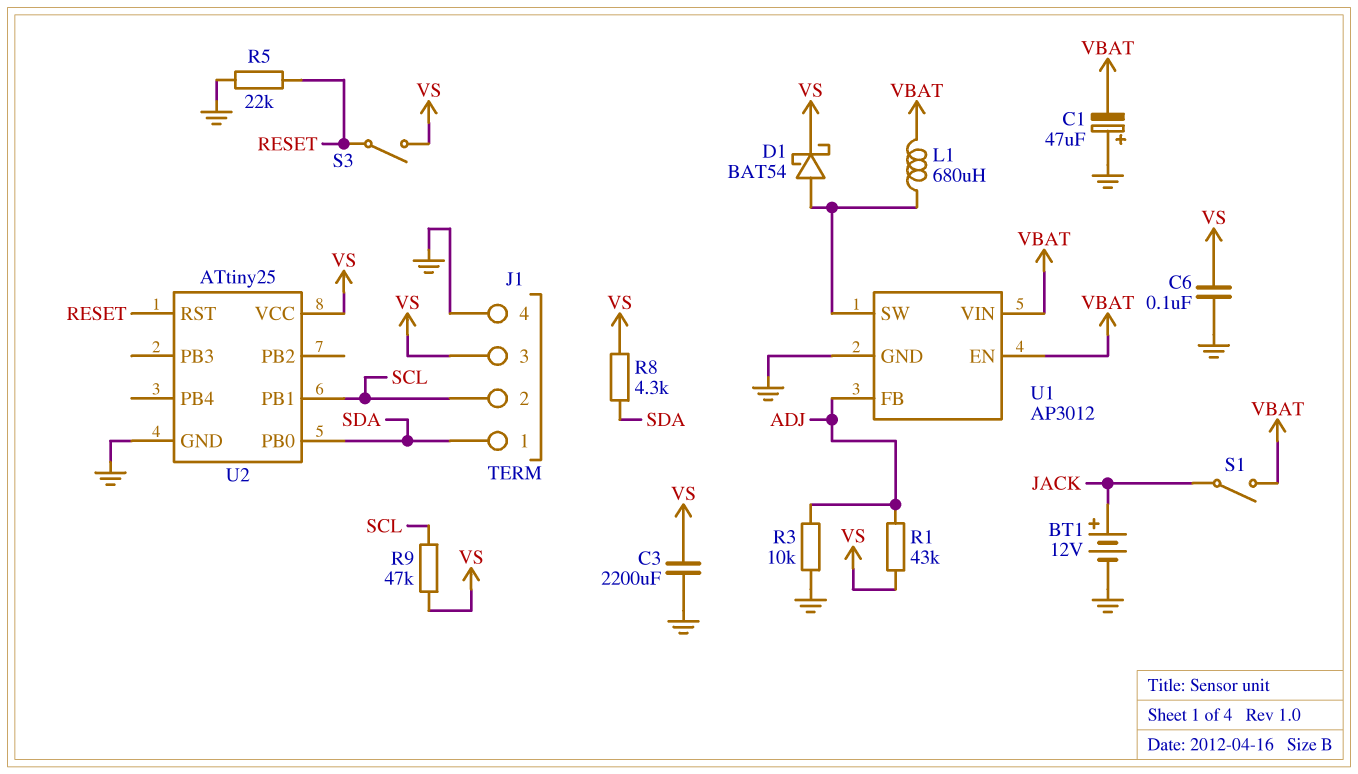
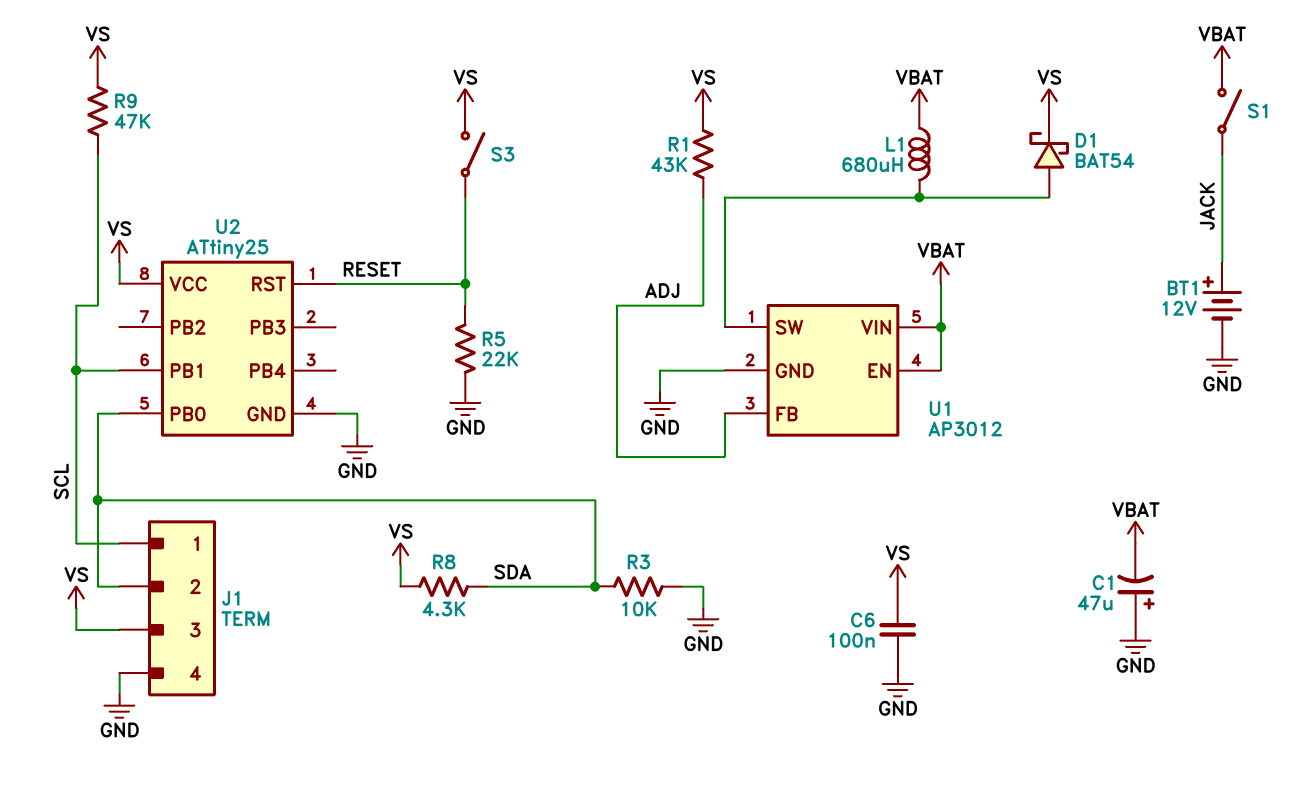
C3: 2200uF (GND, VS) -> none
J1 pin 1: SDA -> SCL
J1 pin 2: SCL -> SDA
R3: 10k (ADJ, GND) -> 10k (GND, SDA)

